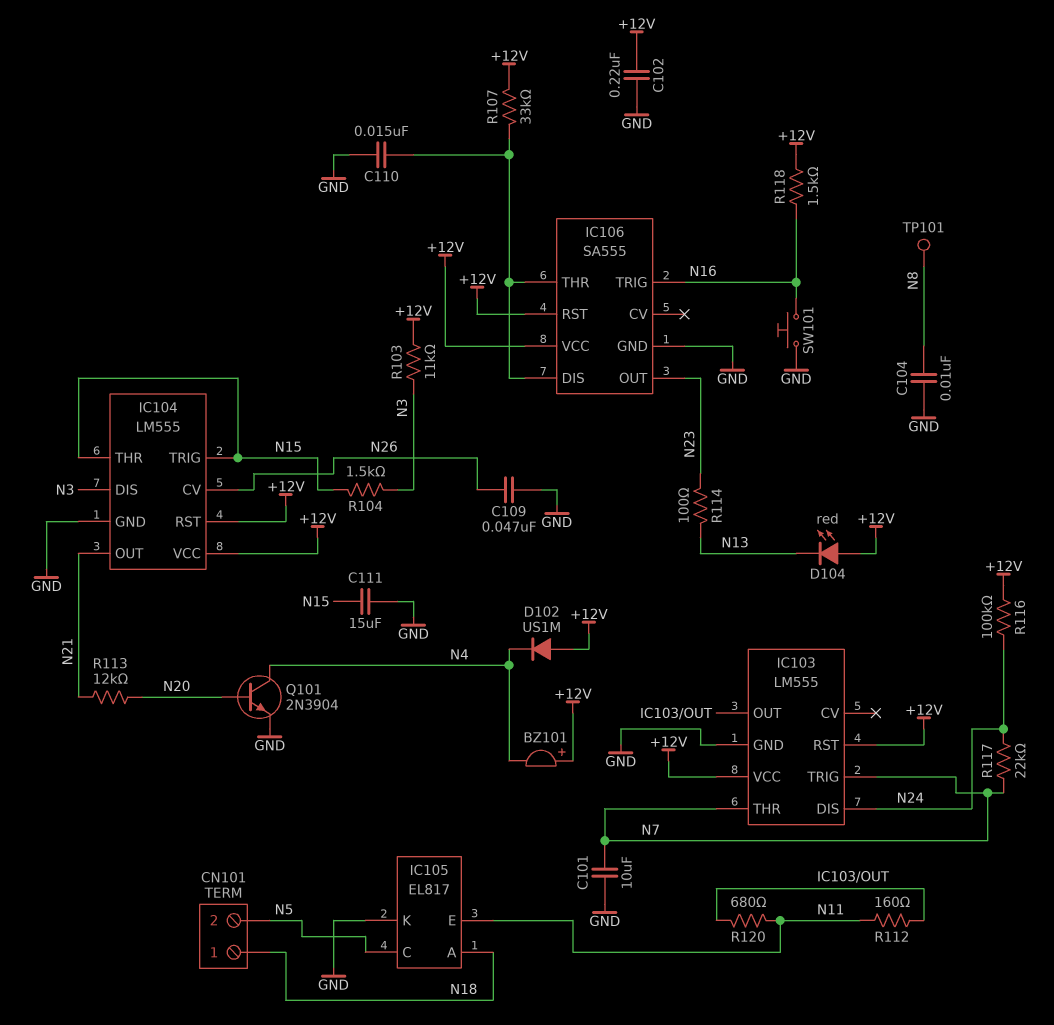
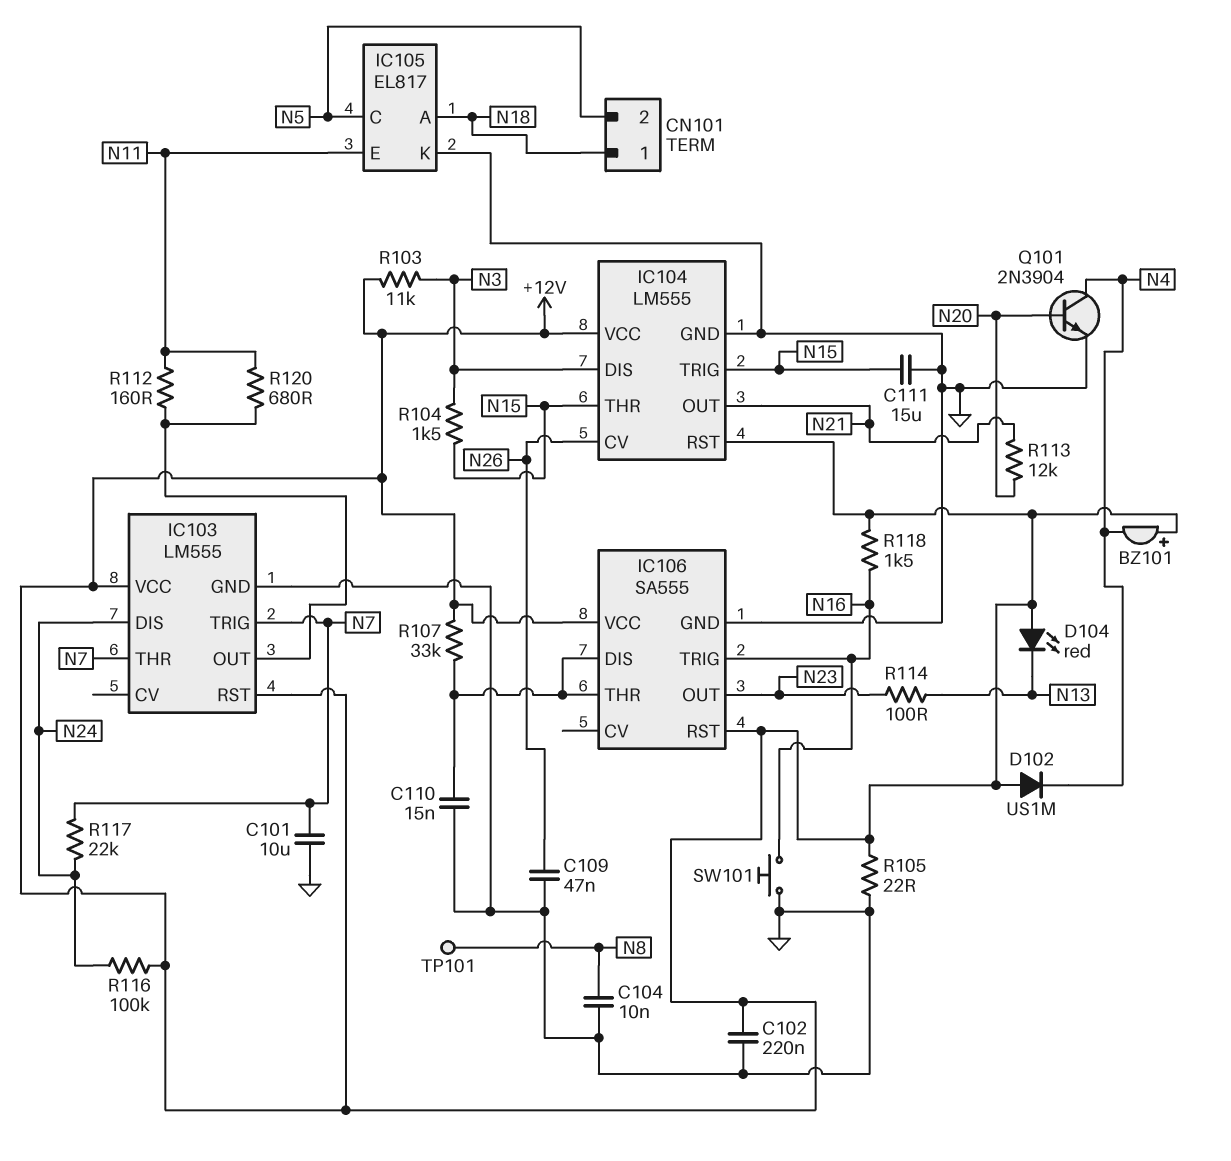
R105: none -> 22 (+12V, GND)

